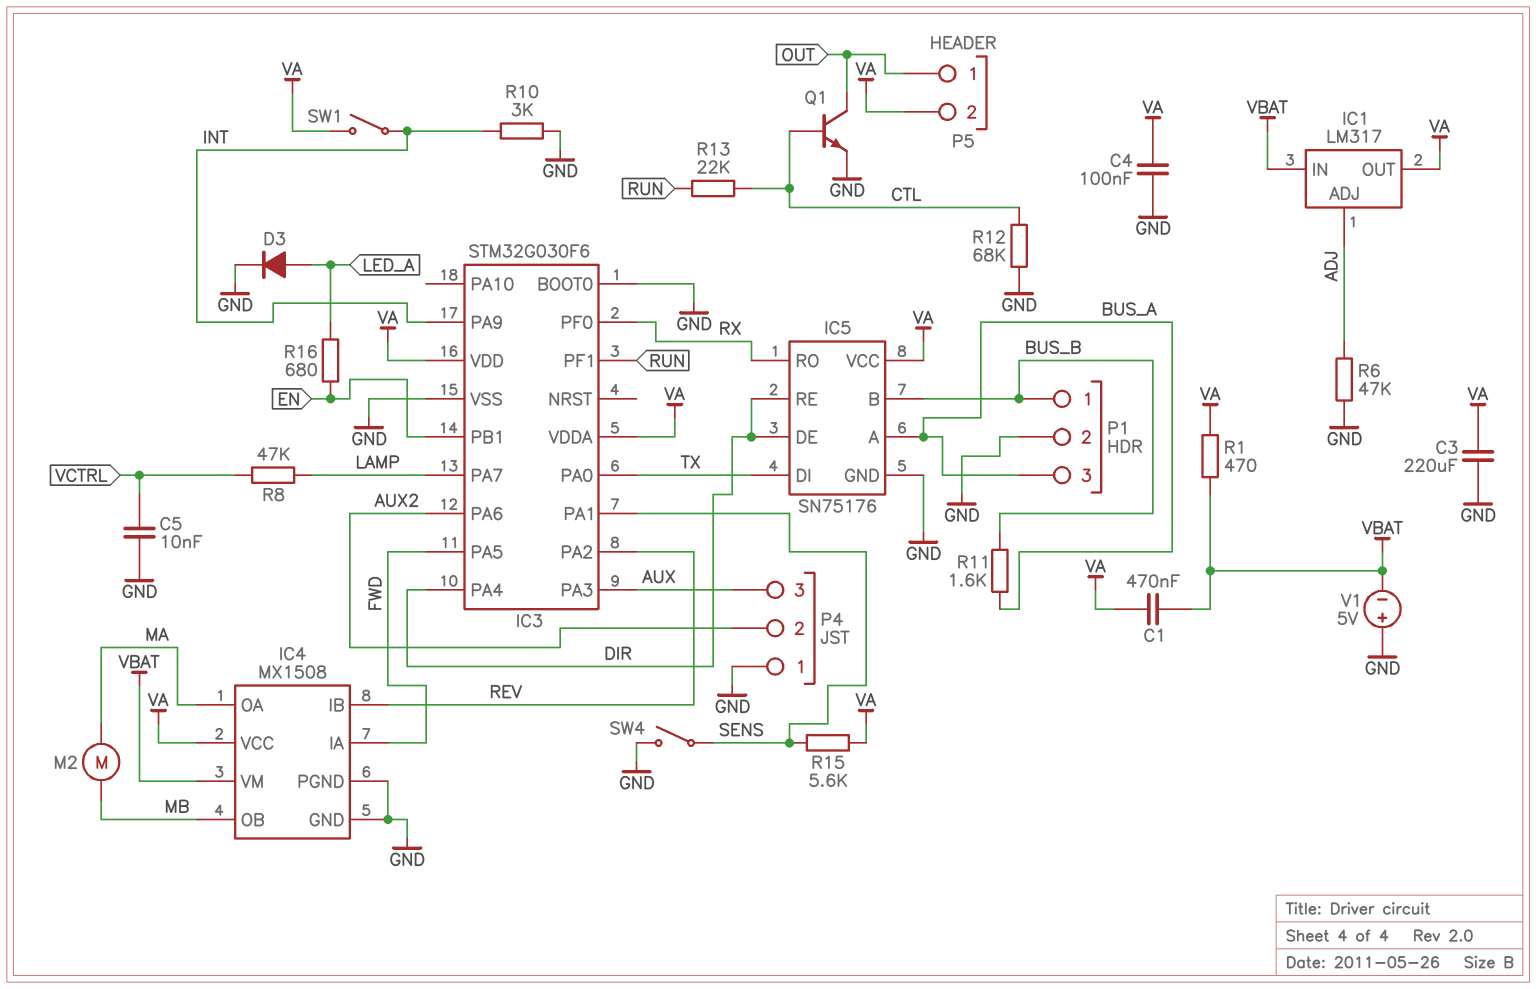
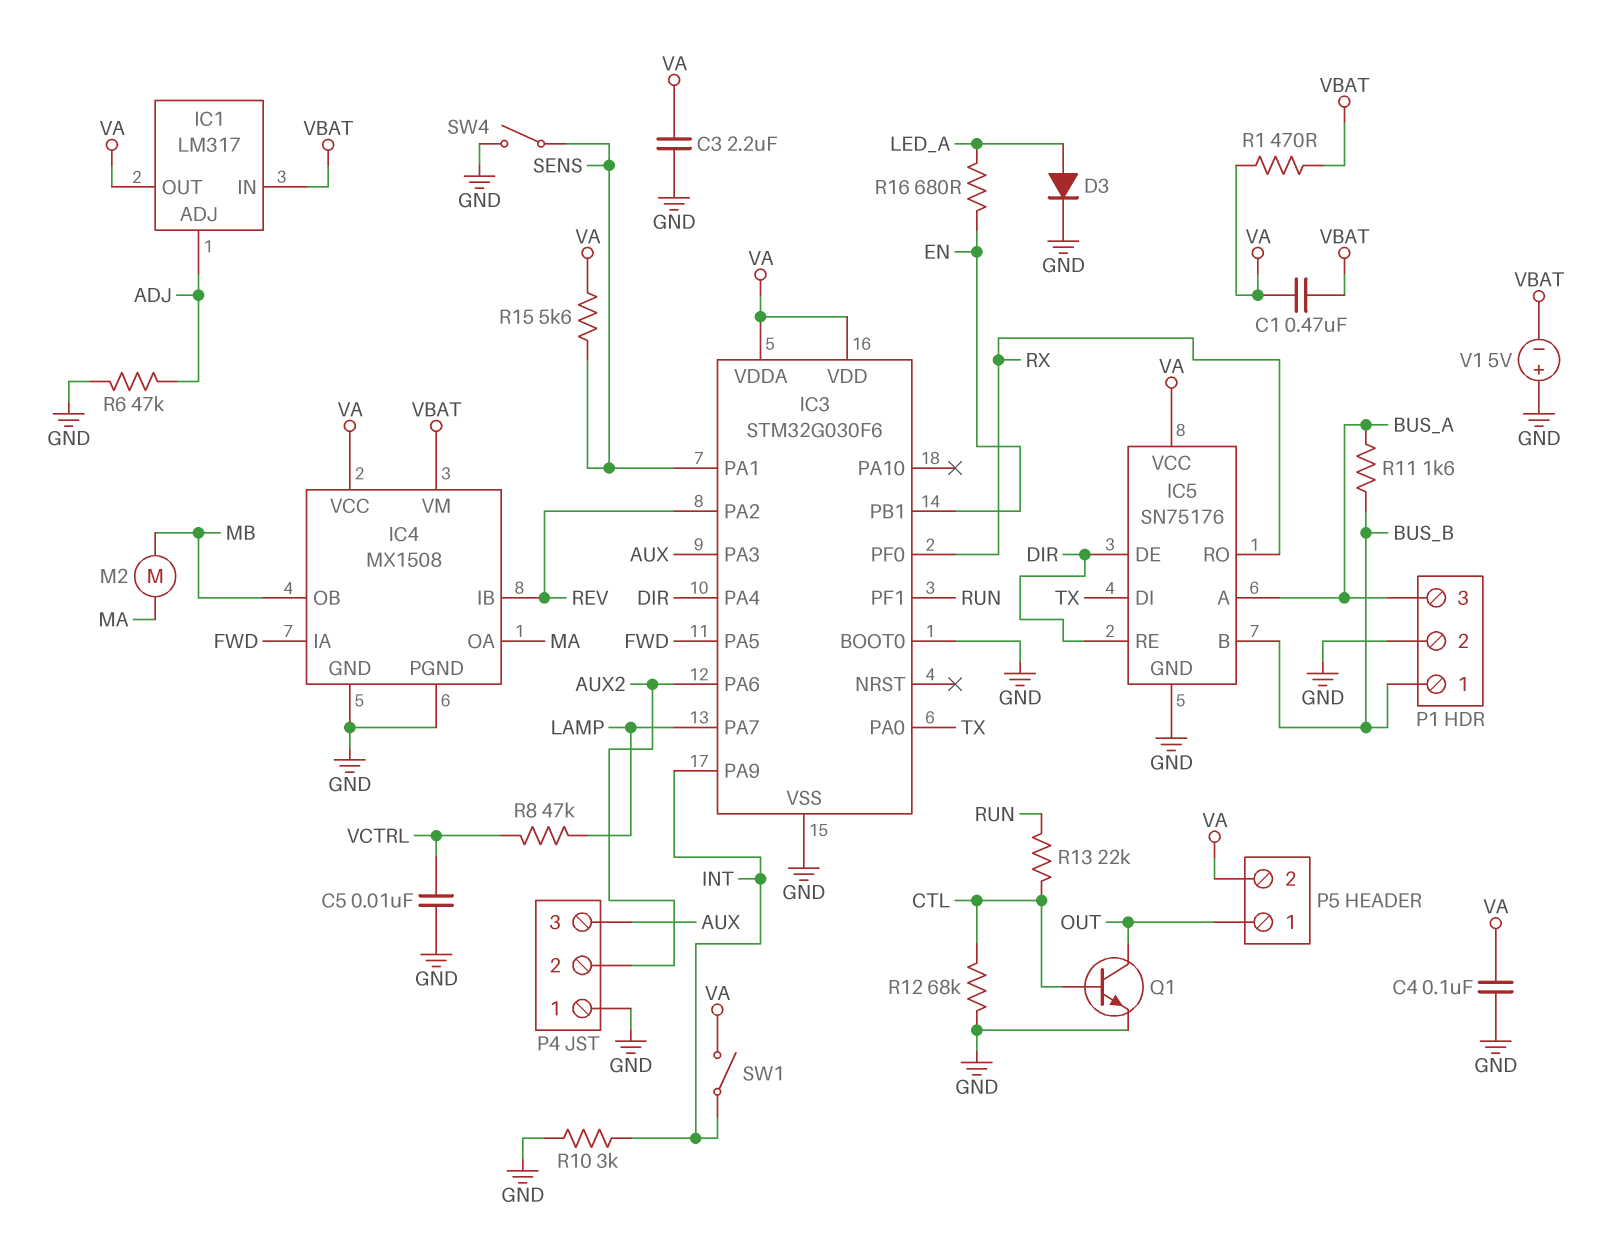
C3: 220uF (GND, VA) -> 2.2uF (GND, VA)

